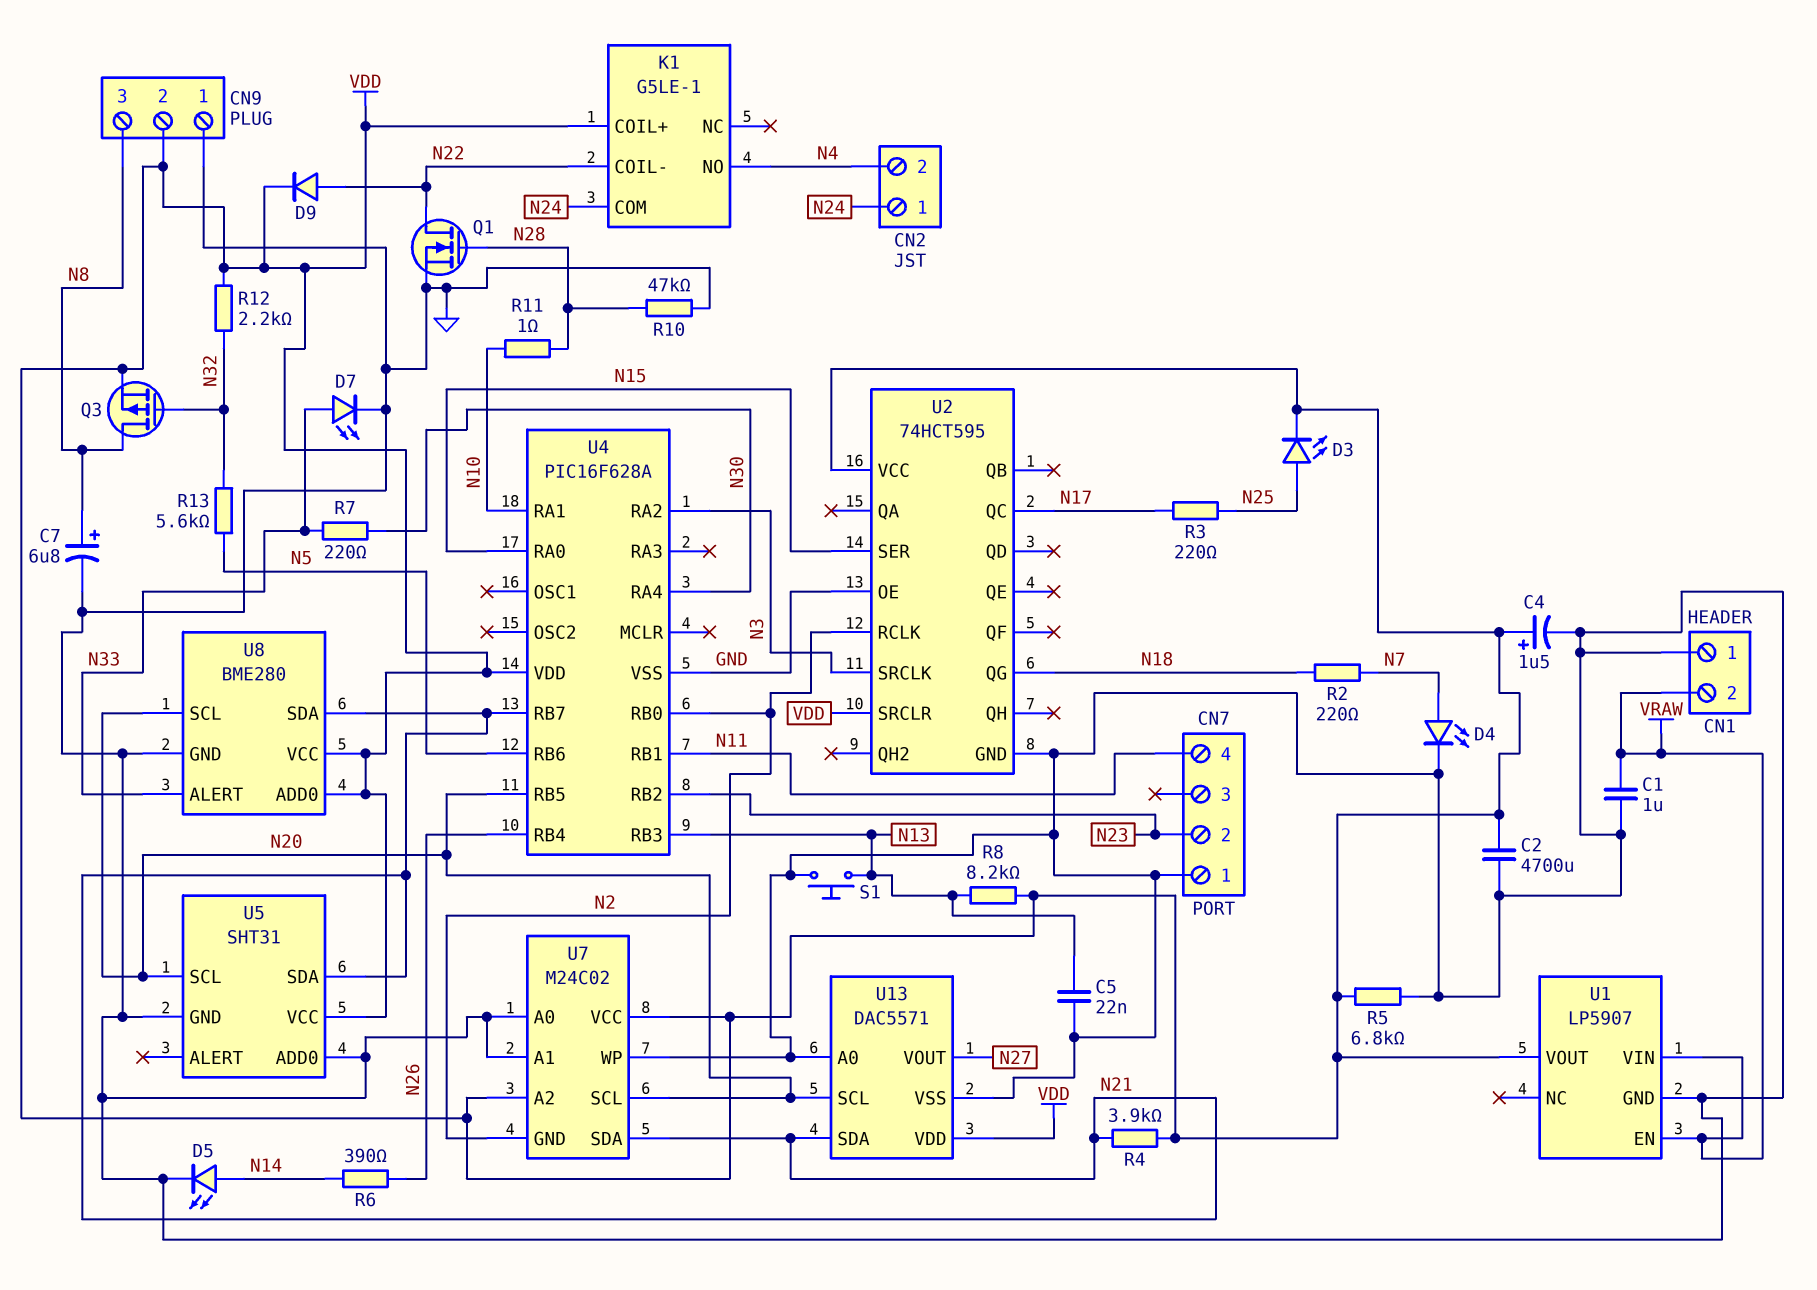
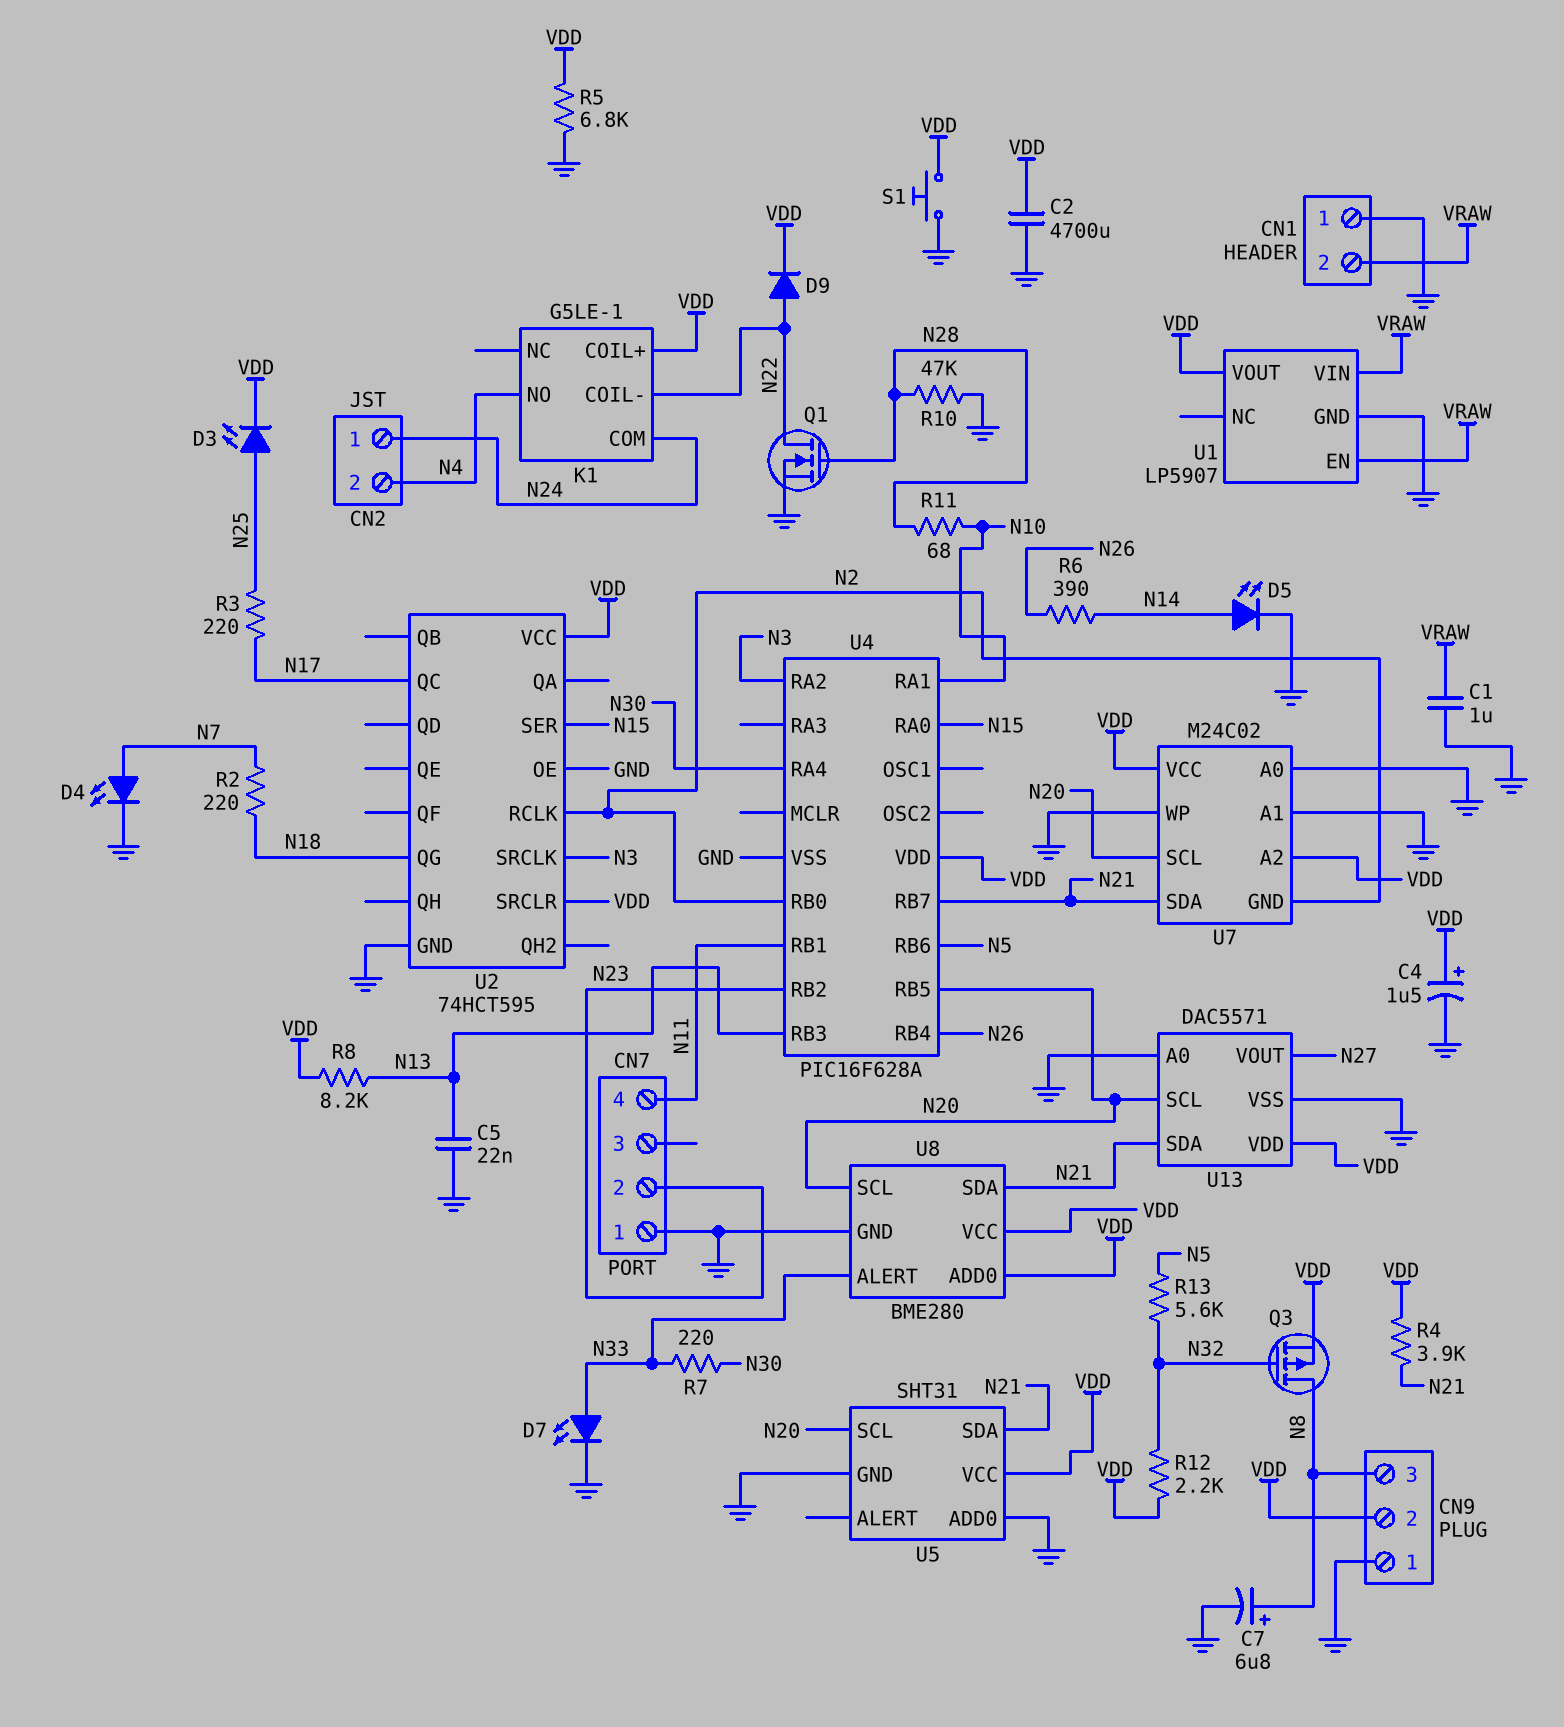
R11: 1 (N10, N28) -> 68 (N10, N28)
S1: button (GND, N13) -> button (GND, VDD)

